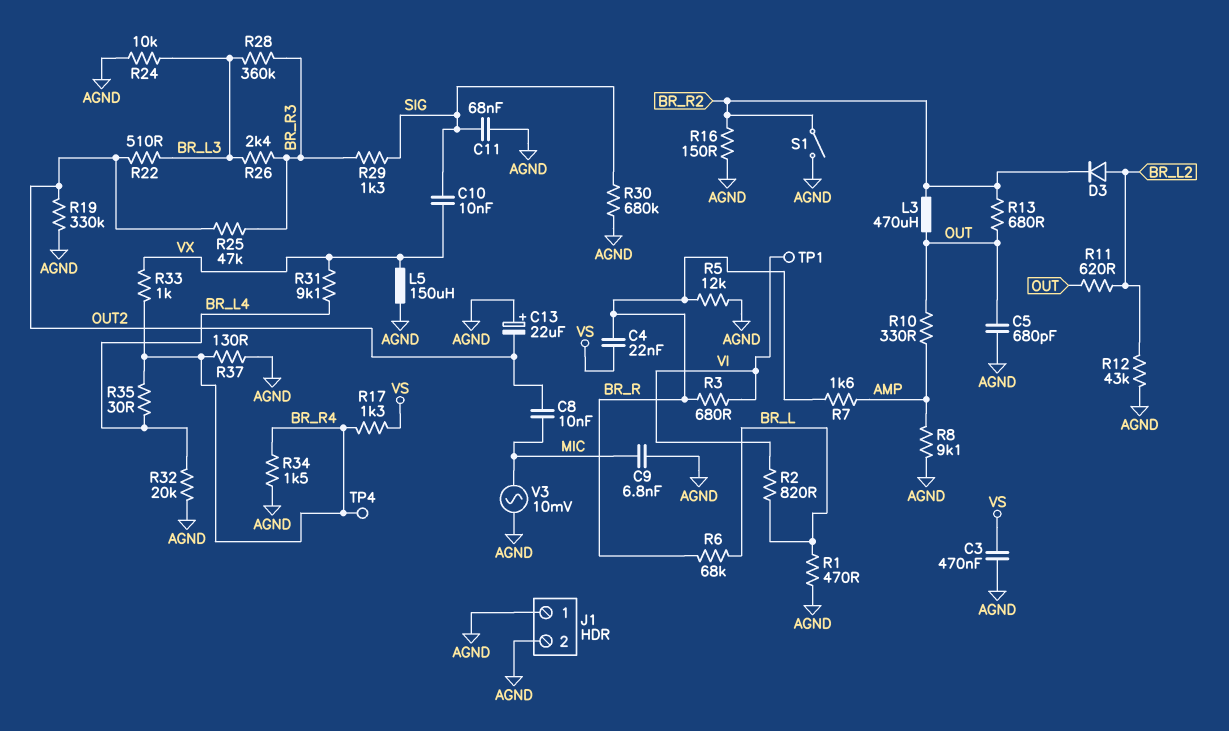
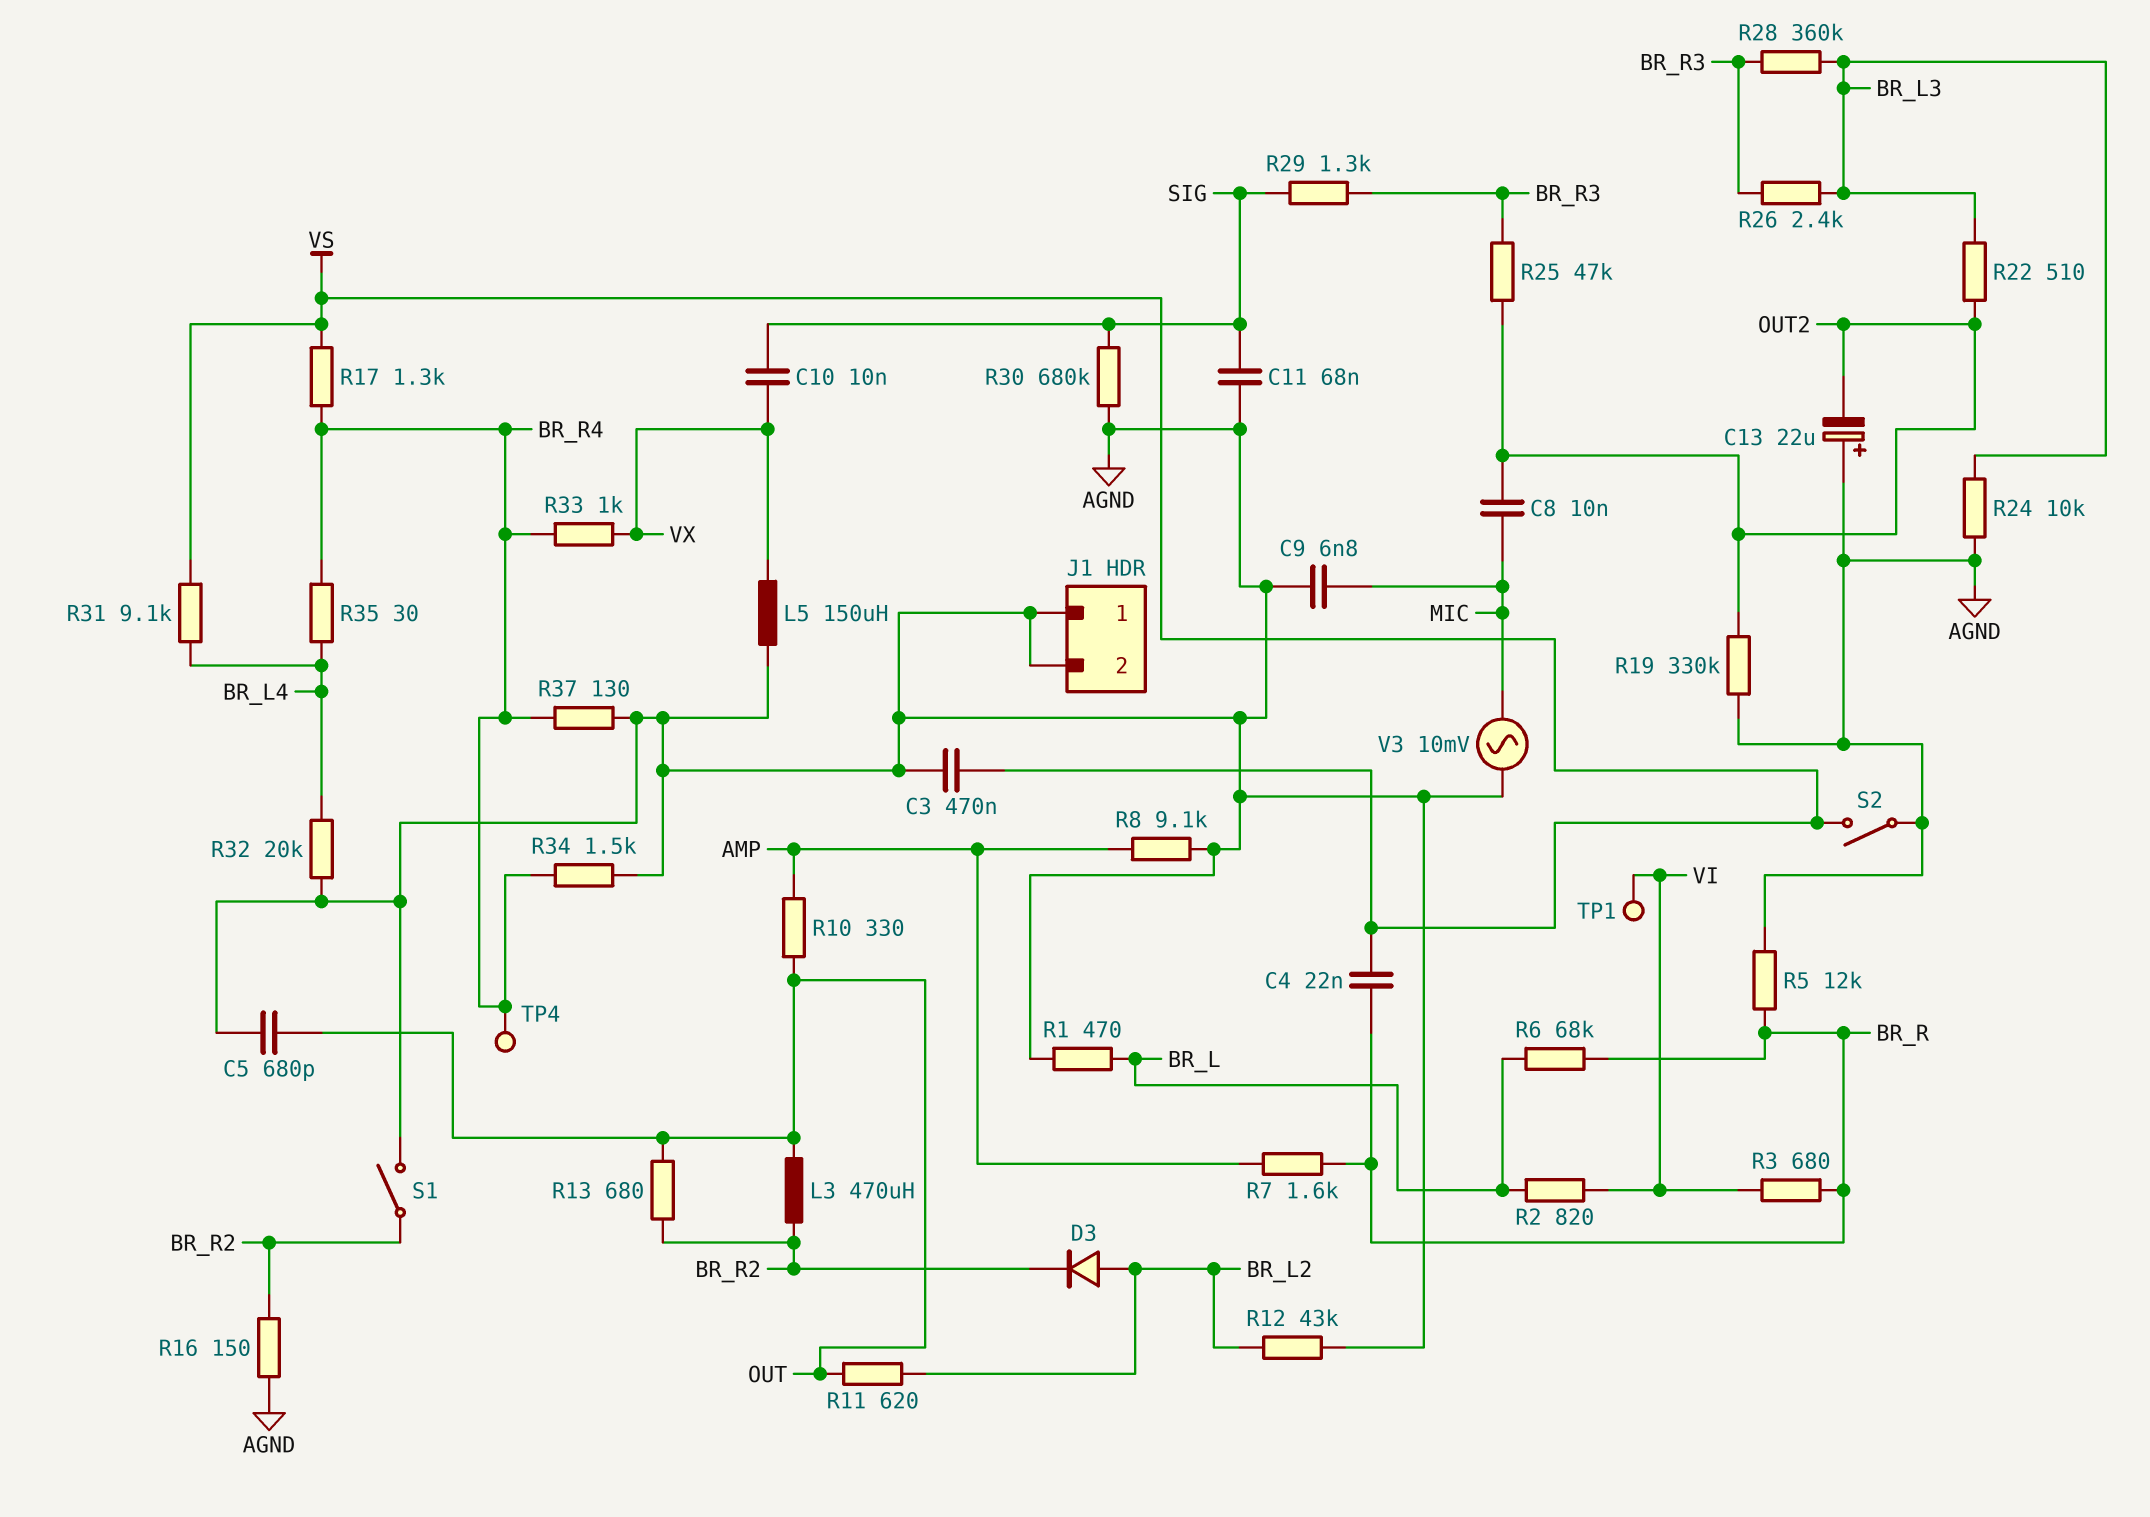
R31: 9.1k (BR_L4, VX) -> 9.1k (BR_L4, VS)
S2: none -> switch (AGND, VS)

